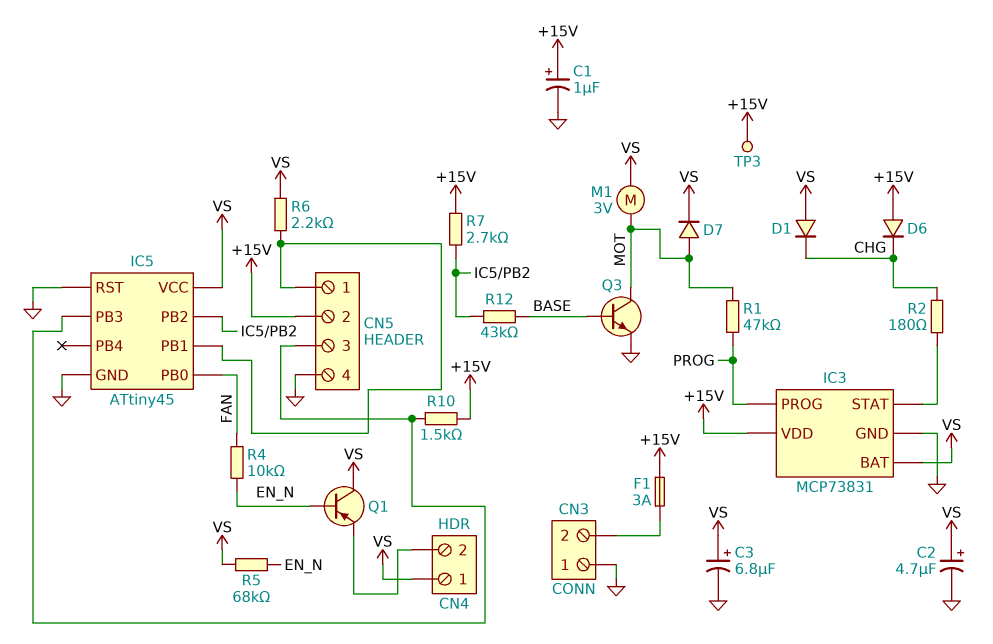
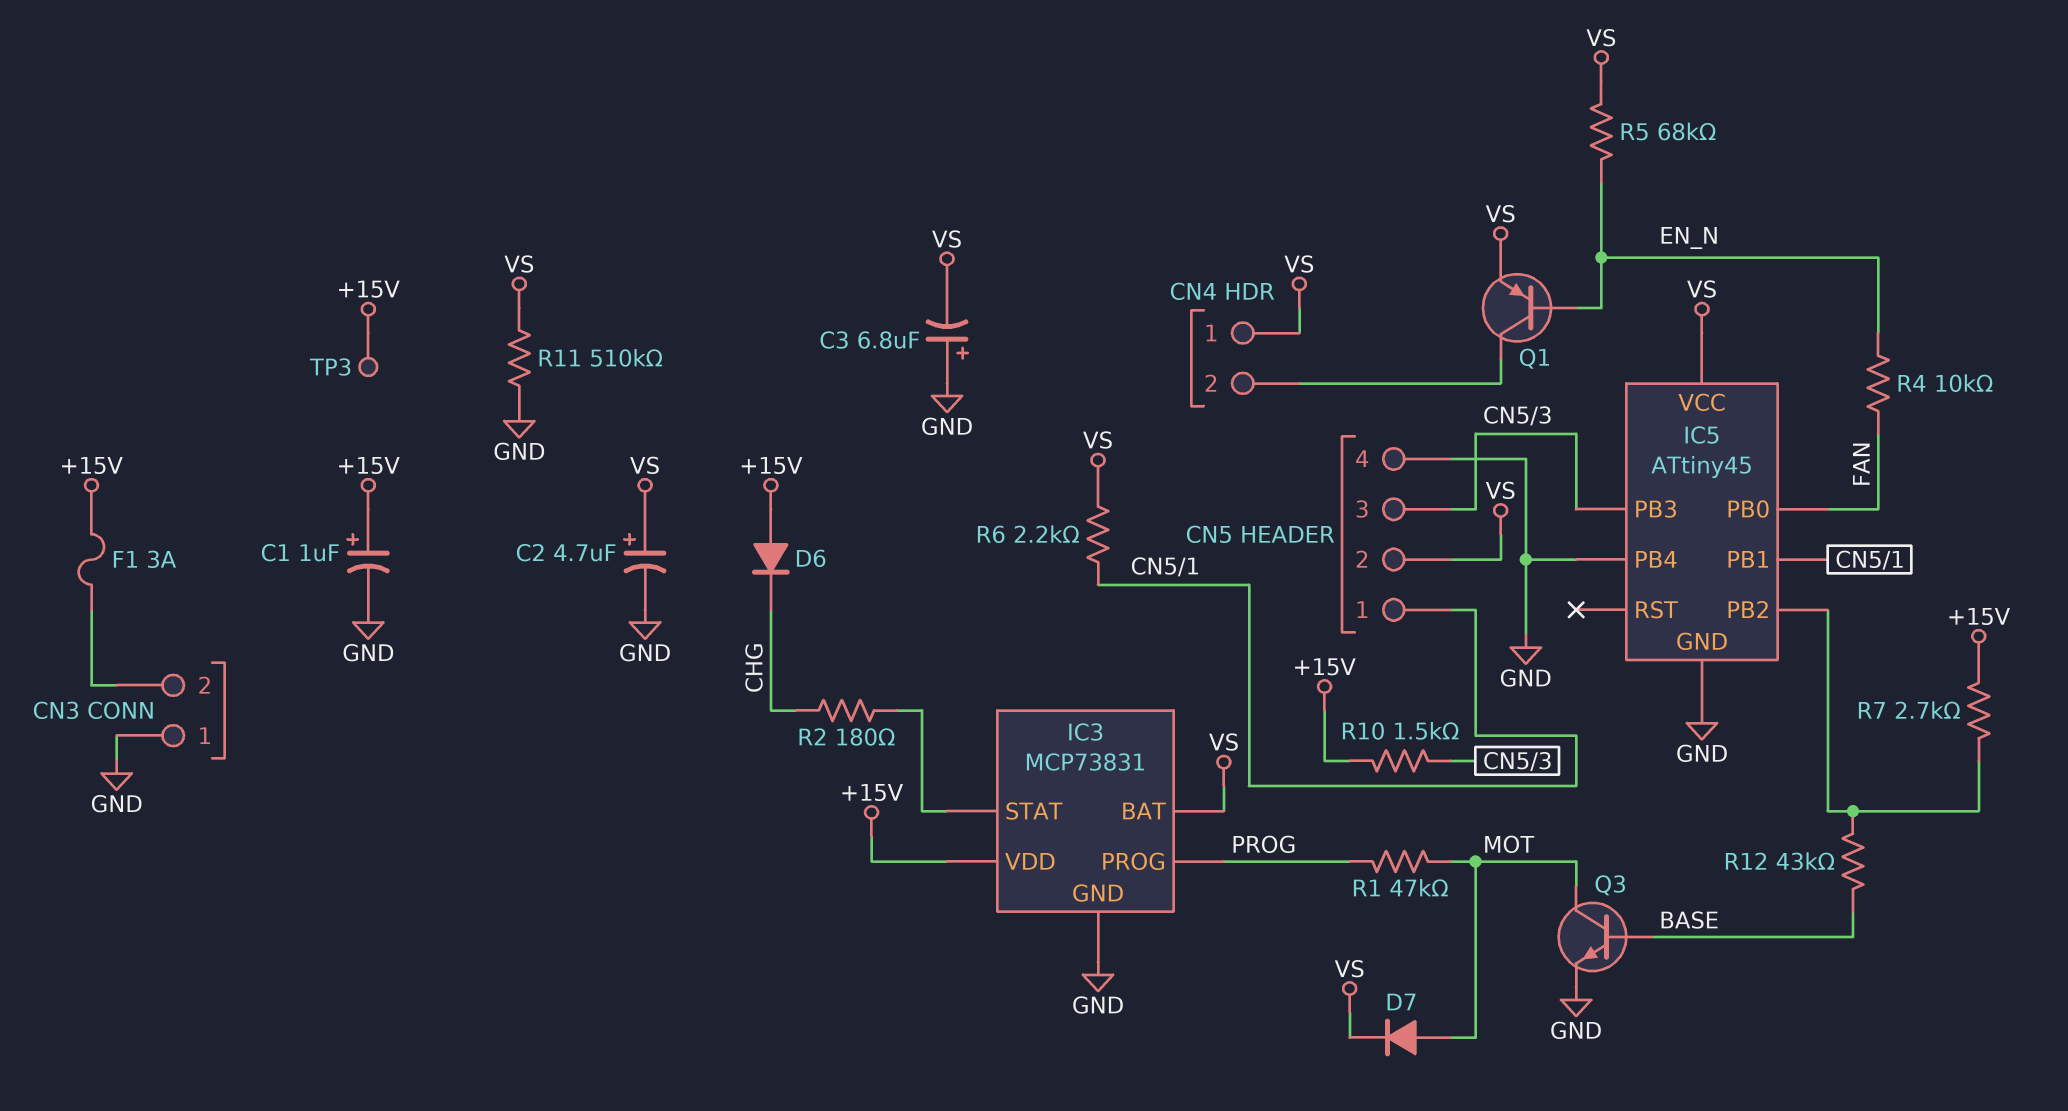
C3: 6.8uF (plus VS, minus GND) -> 6.8uF (plus GND, minus VS)
CN5 pin 2: +15V -> VS
D1: diode (A VS, K CHG) -> none
IC5 pin PB4: none -> GND
IC5 pin RST: GND -> none
M1: motor 3V (MOT, VS) -> none
Q1: PNP (B EN_N, C VS, E CN4/2) -> PNP (B EN_N, C CN4/2, E VS)
R11: none -> 510k (GND, VS)

